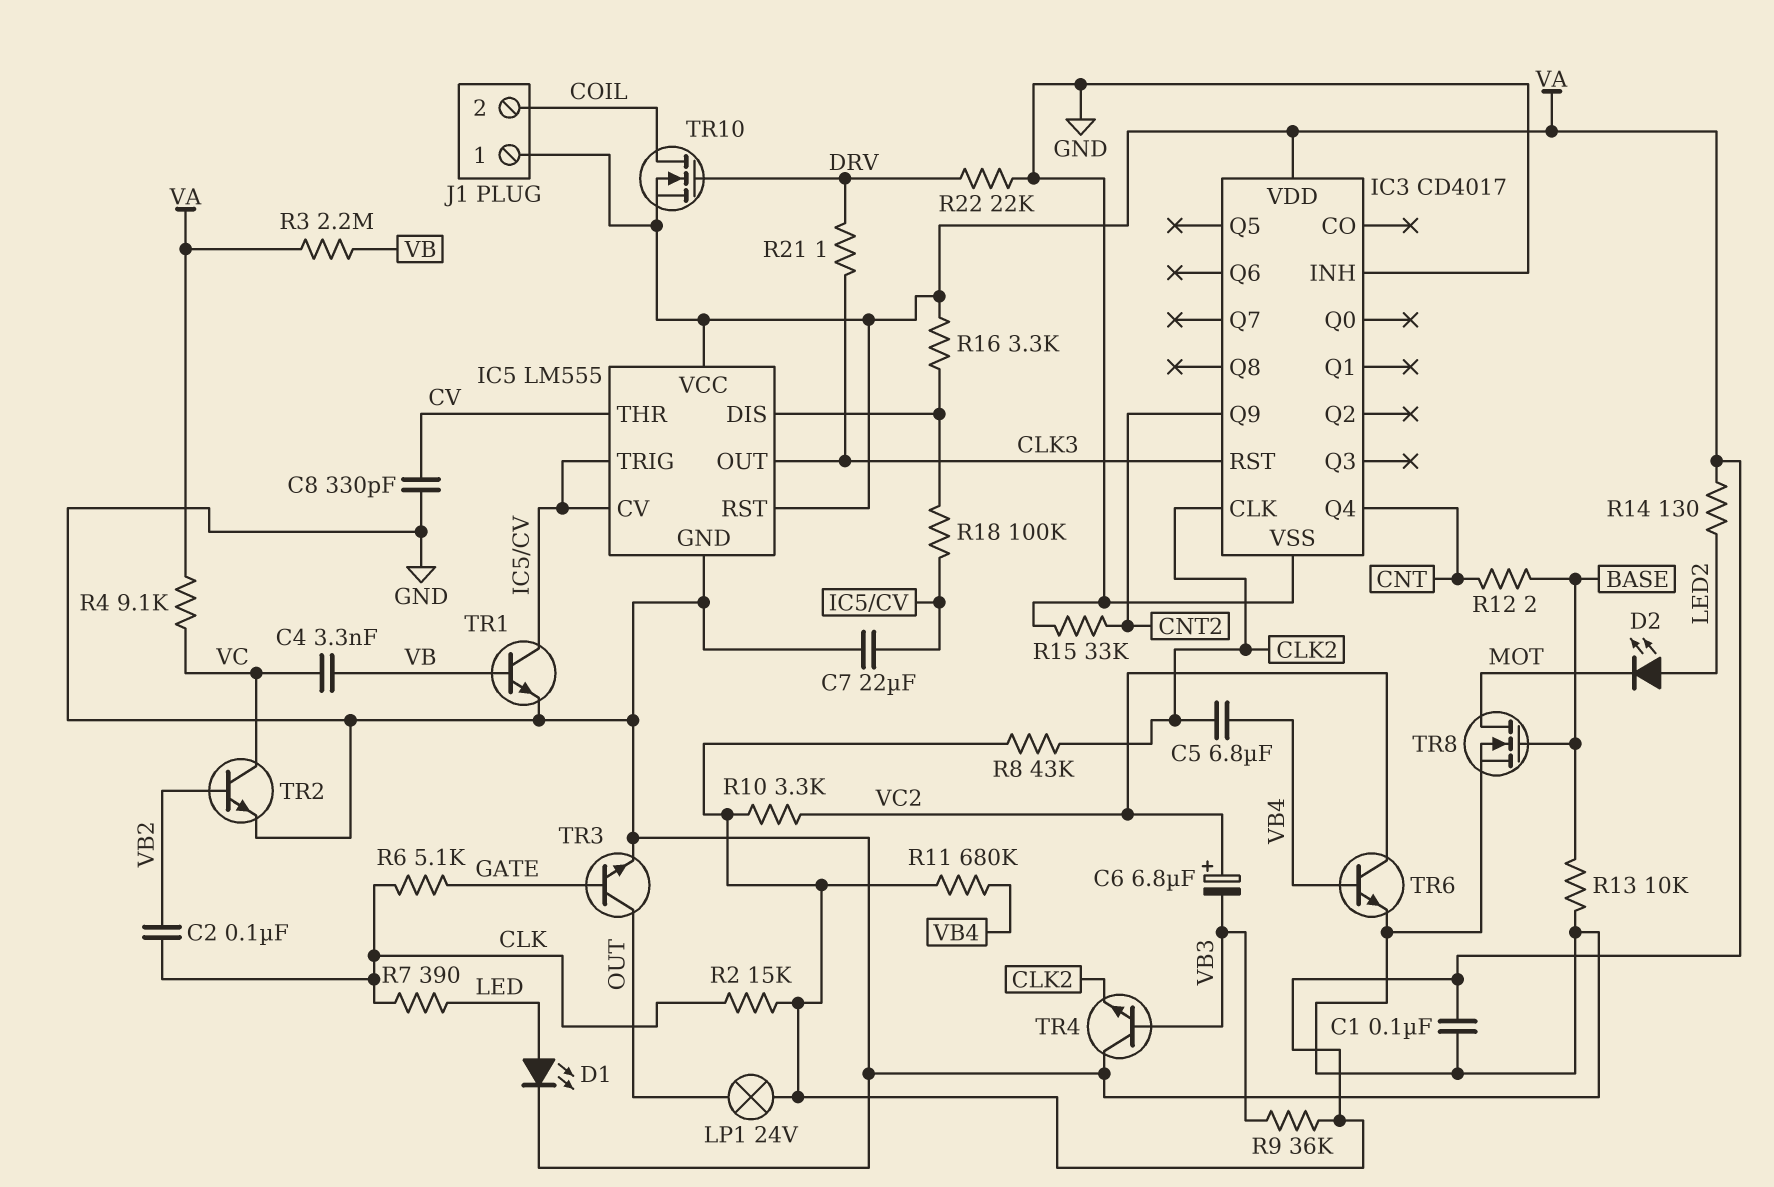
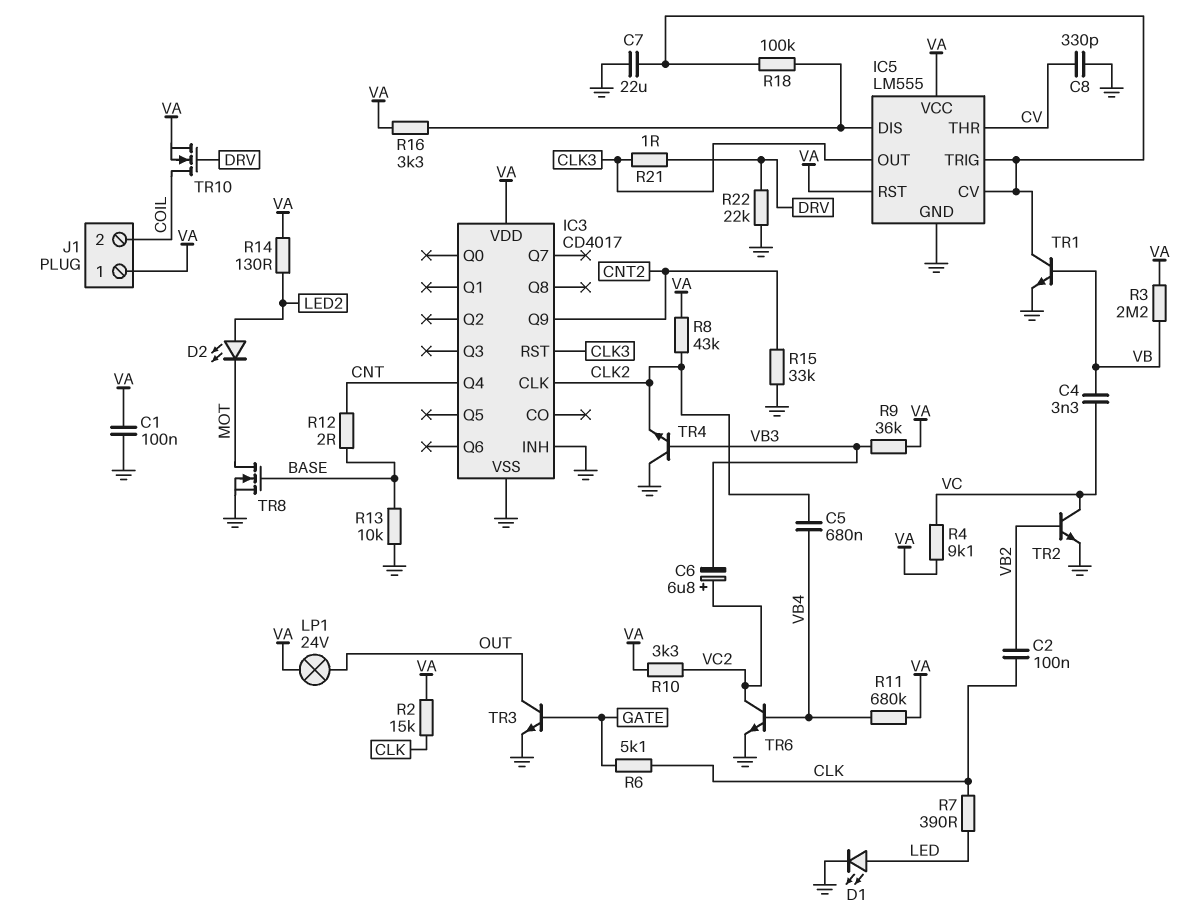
C5: 6.8uF (CLK2, VB4) -> 680nF (CLK2, VB4)

